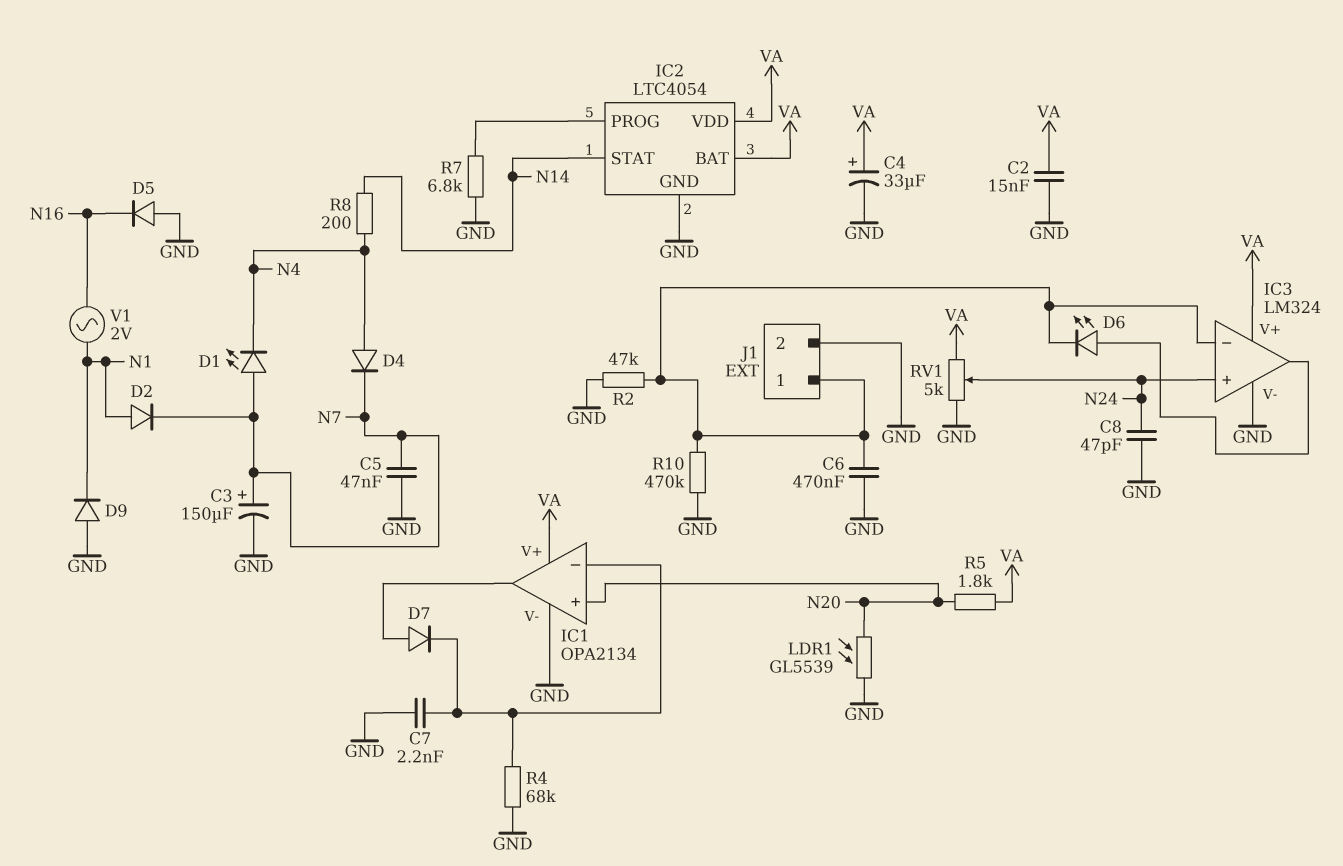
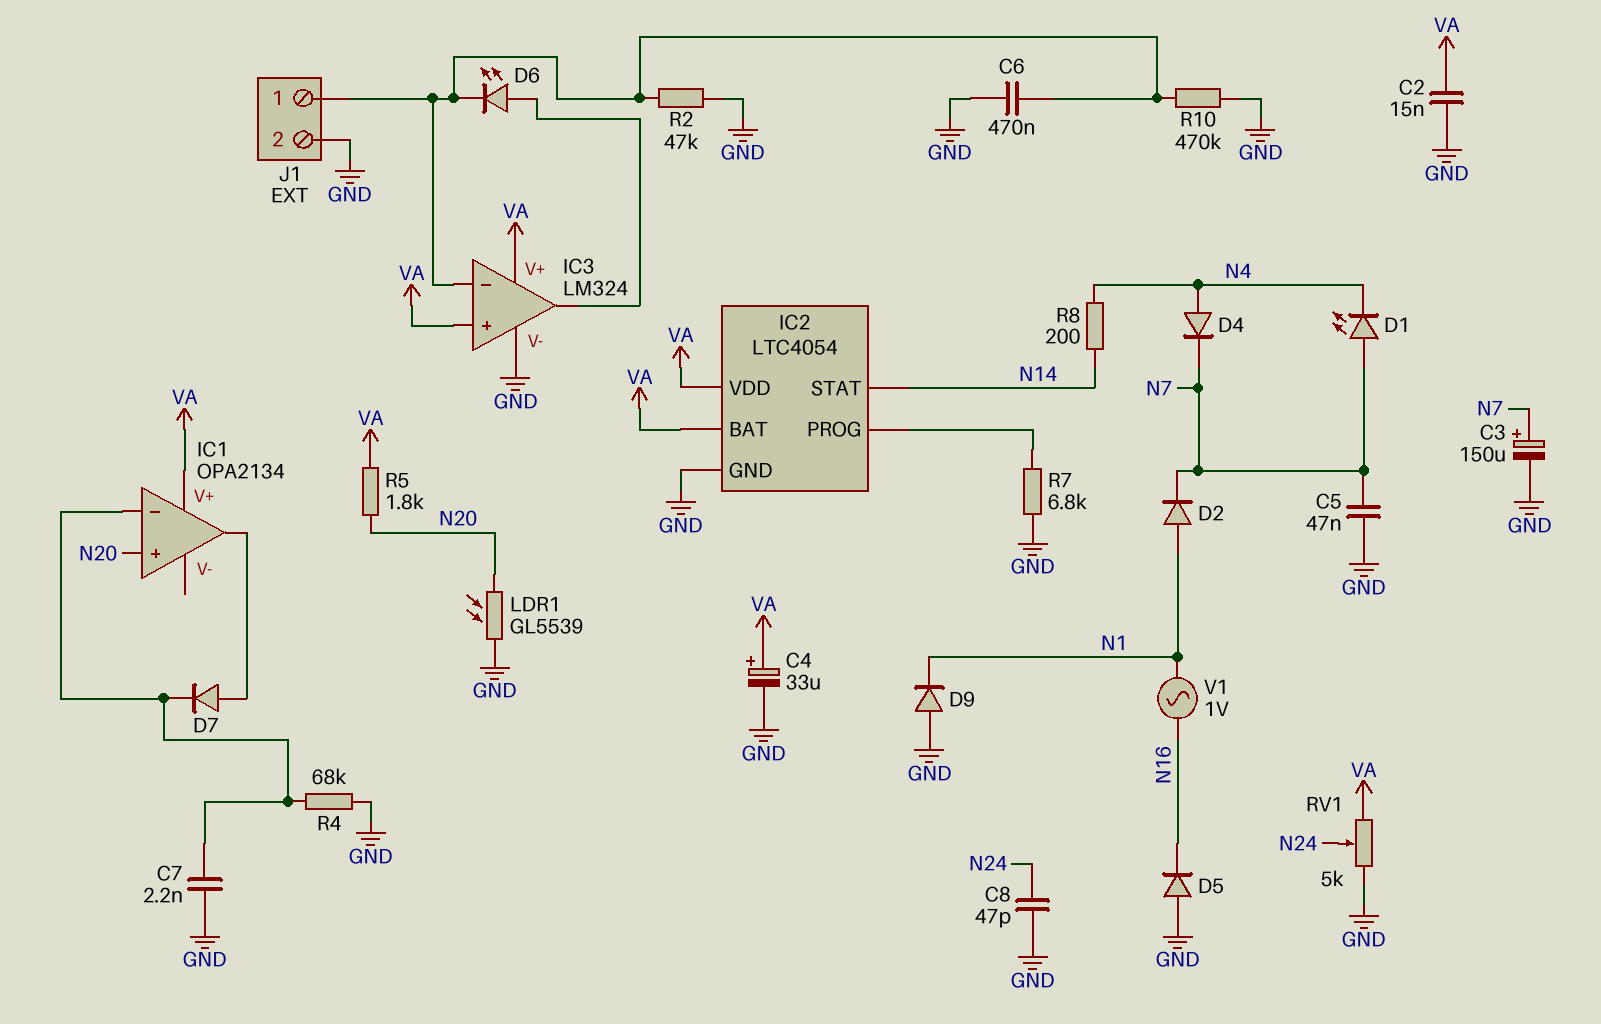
IC1 pin V-: GND -> none
IC3 pin in+: N24 -> VA
V1: AC 2V (N1, N16) -> AC 1V (N1, N16)

